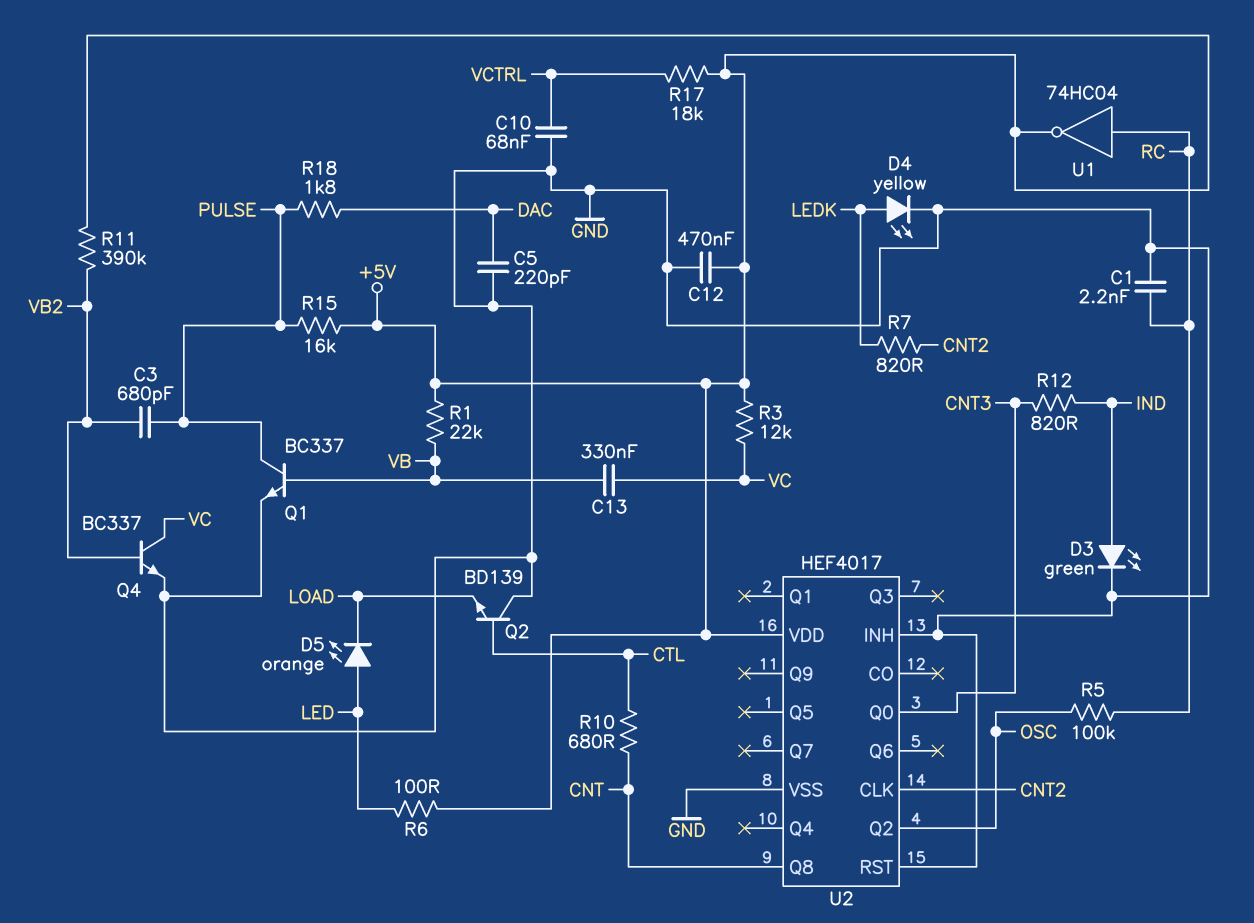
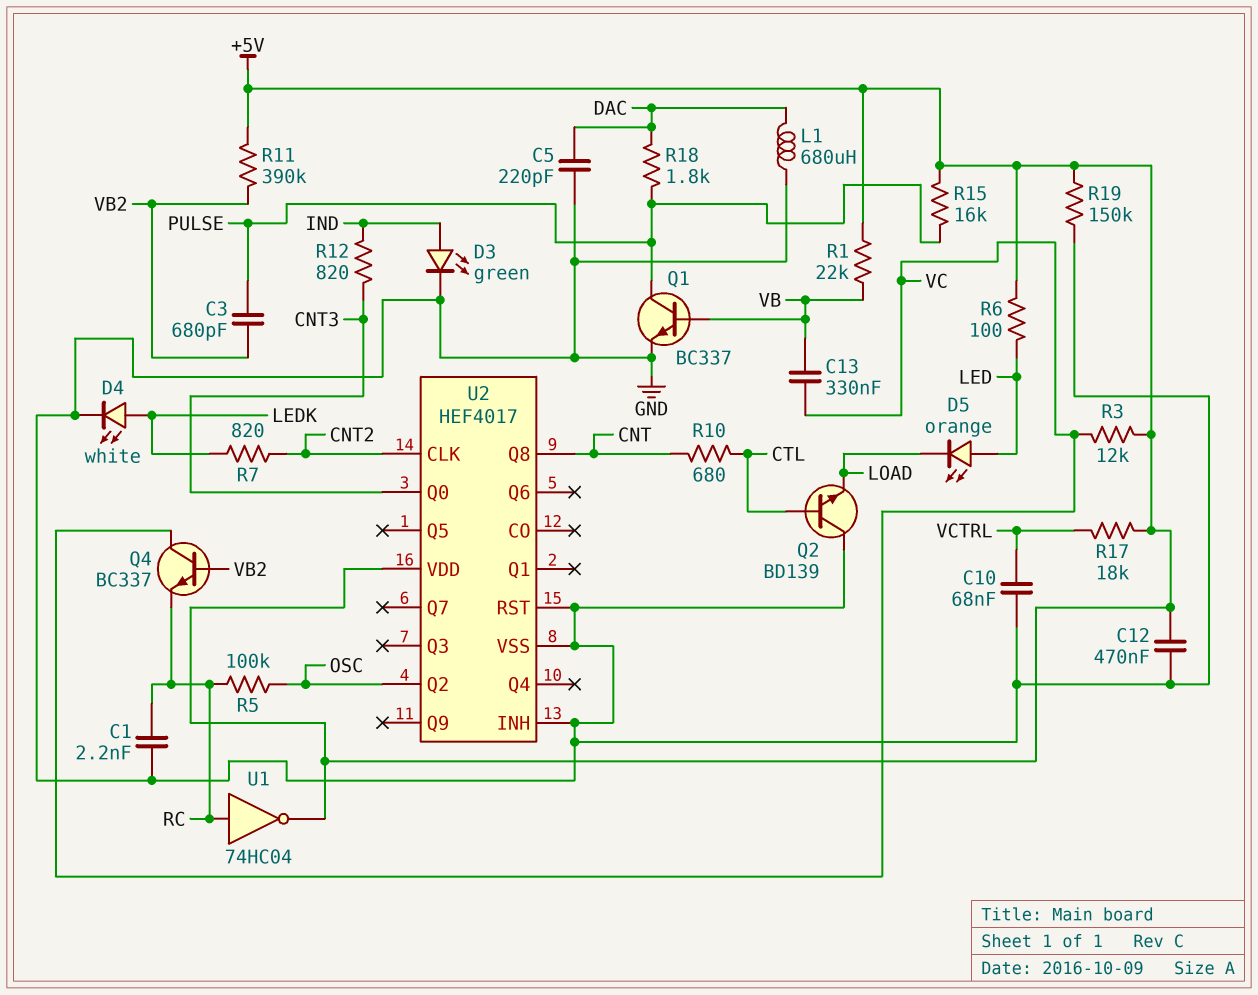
D4: LED yellow (A LEDK, K GND) -> LED white (A LEDK, K GND)
L1: none -> 680uH (DAC, GND)
Q4: NPN BC337 (B VB2, C VC, E GND) -> NPN BC337 (B VB2, C VC, E RC)
R19: none -> 150k (+5V, GND)

